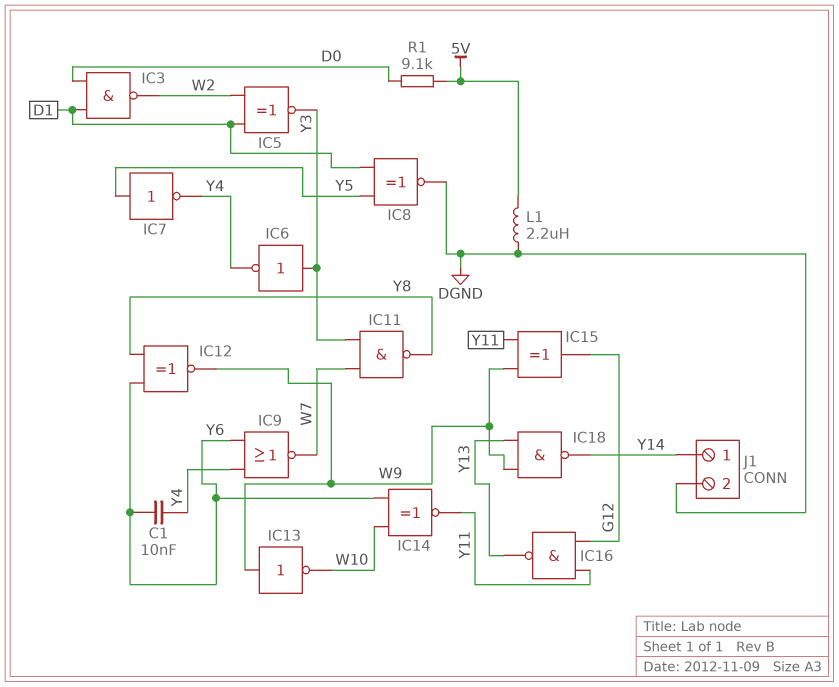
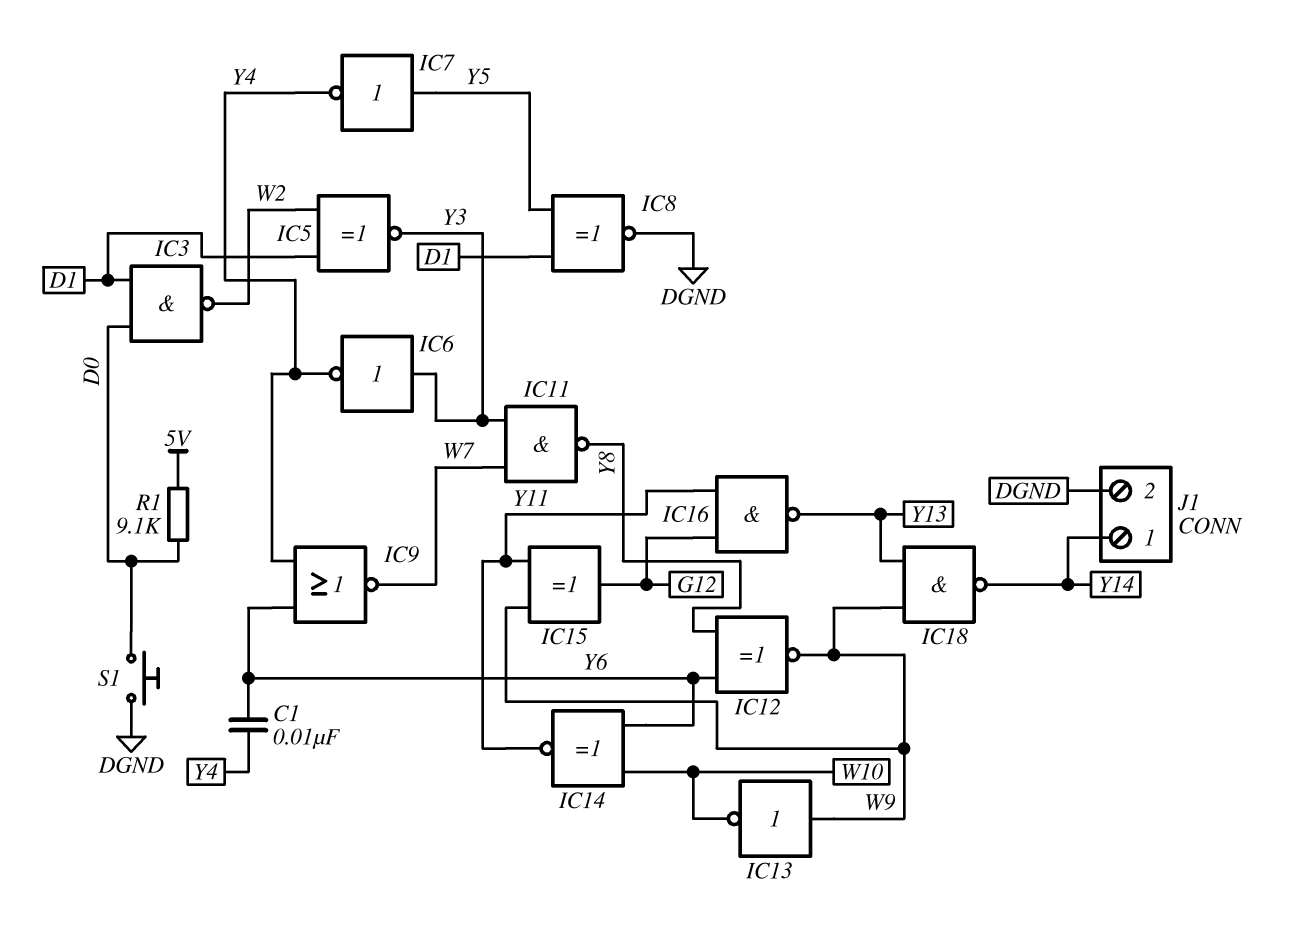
L1: 2.2uH (5V, DGND) -> none
S1: none -> button (D0, DGND)

